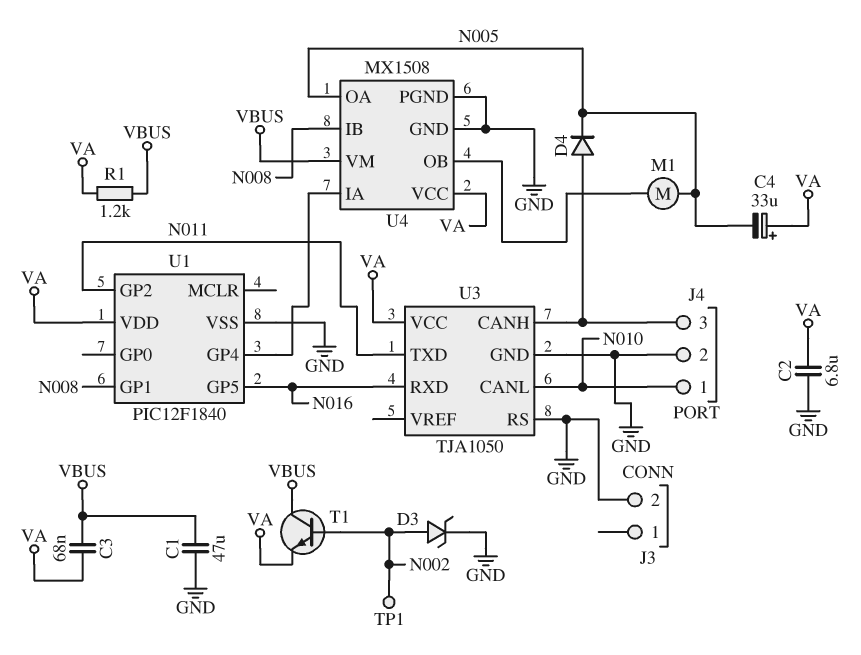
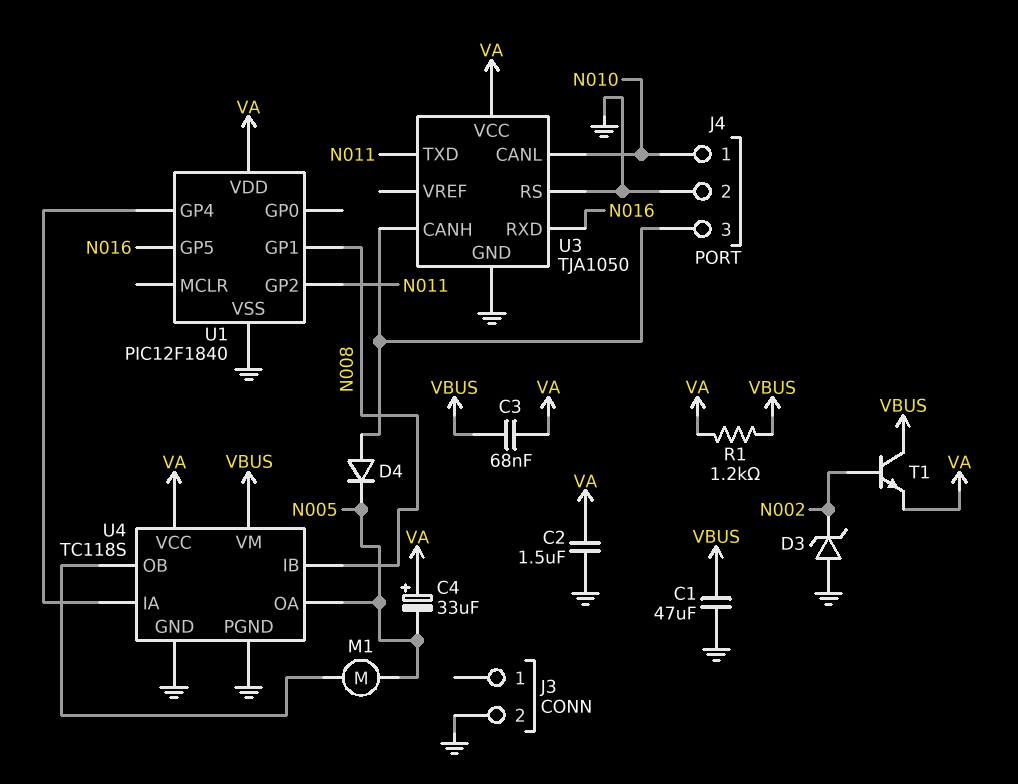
C2: 6.8uF (GND, VA) -> 1.5uF (GND, VA)
D3: zener (A N002, K GND) -> zener (A GND, K N002)
TP1: test point (N002) -> none
U4: MX1508 -> TC118S

